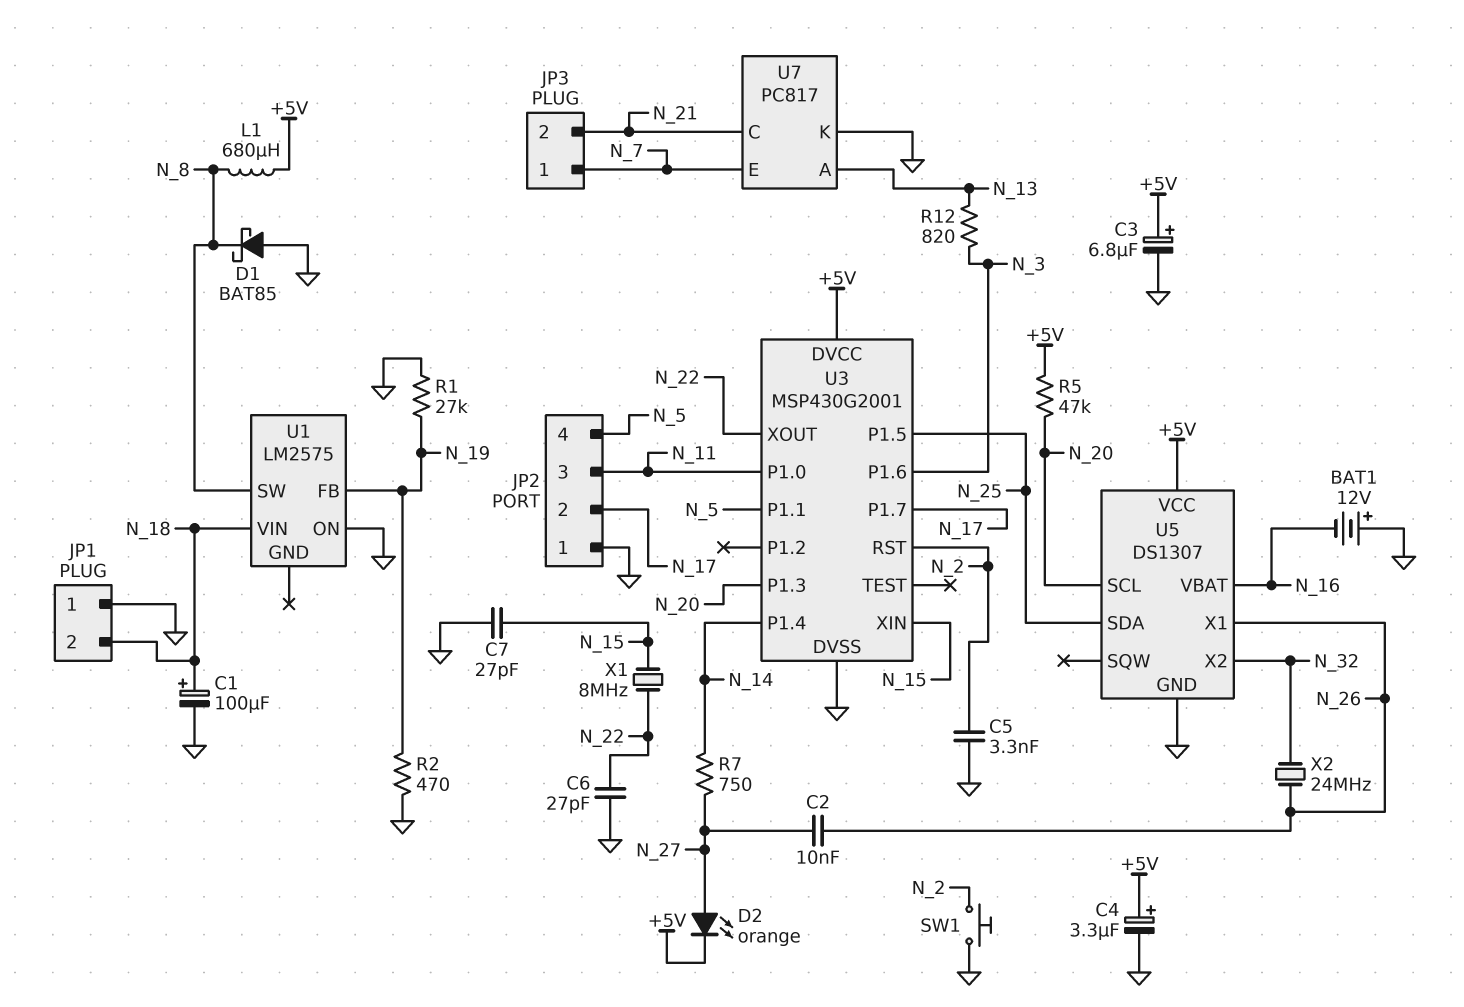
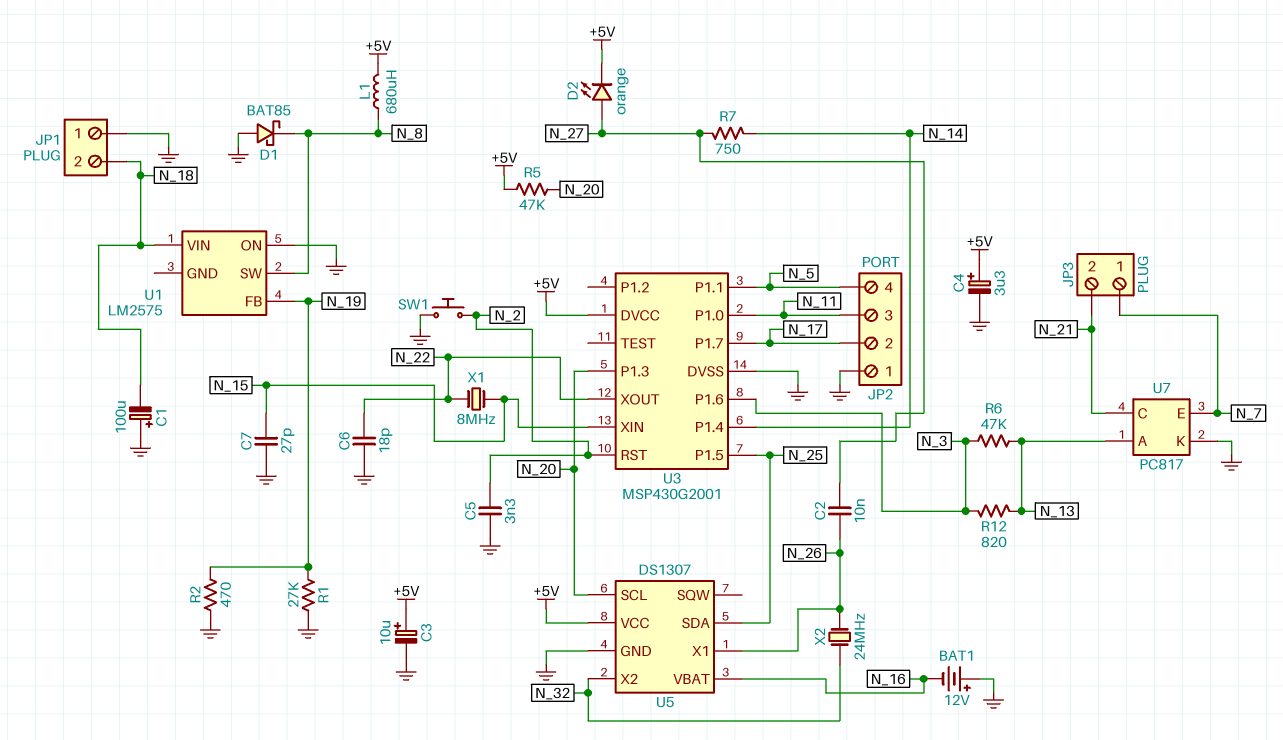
C1: 100uF (plus N_18, minus GND) -> 100uF (plus GND, minus N_18)
C3: 6.8uF (plus +5V, minus GND) -> 10uF (plus +5V, minus GND)
C6: 27pF (GND, N_22) -> 18pF (GND, N_22)
R6: none -> 47k (N_3, N_13)

